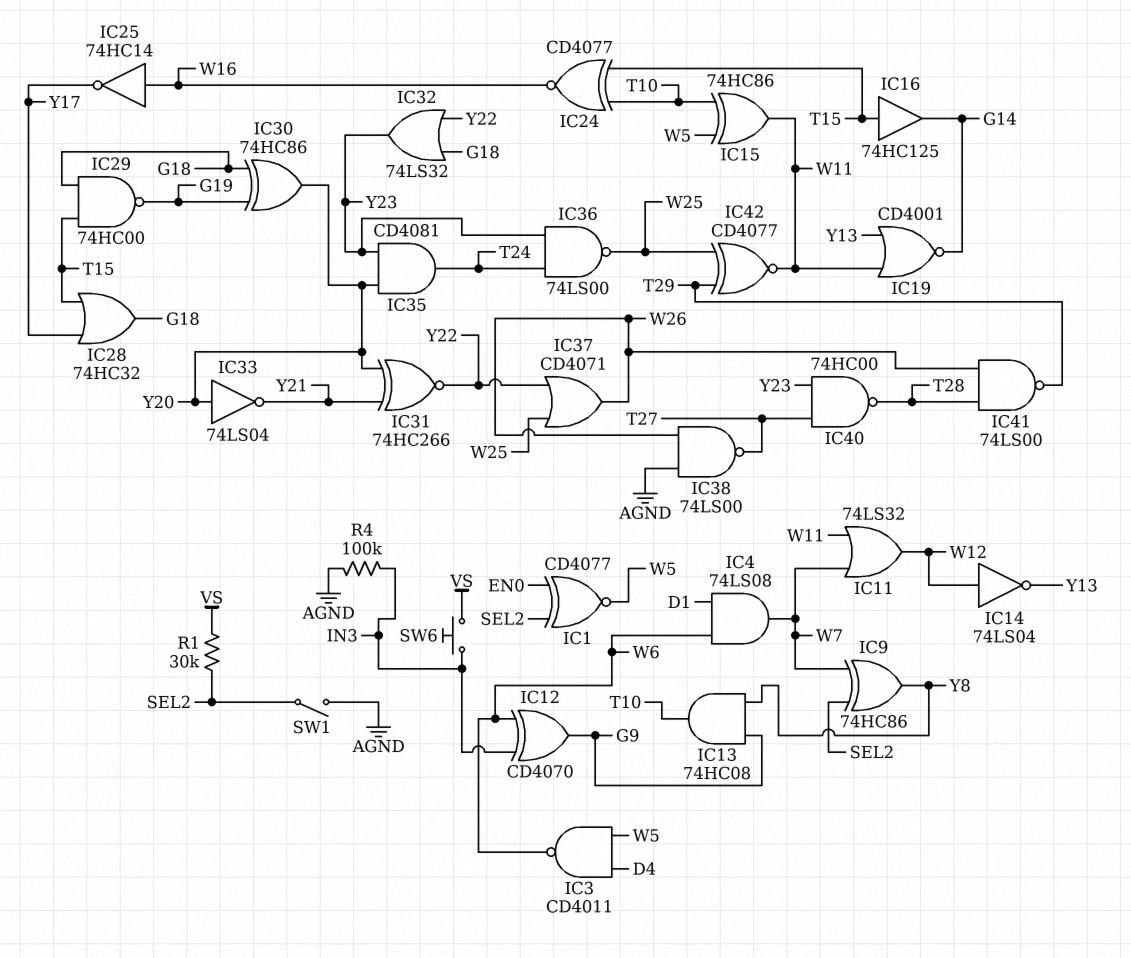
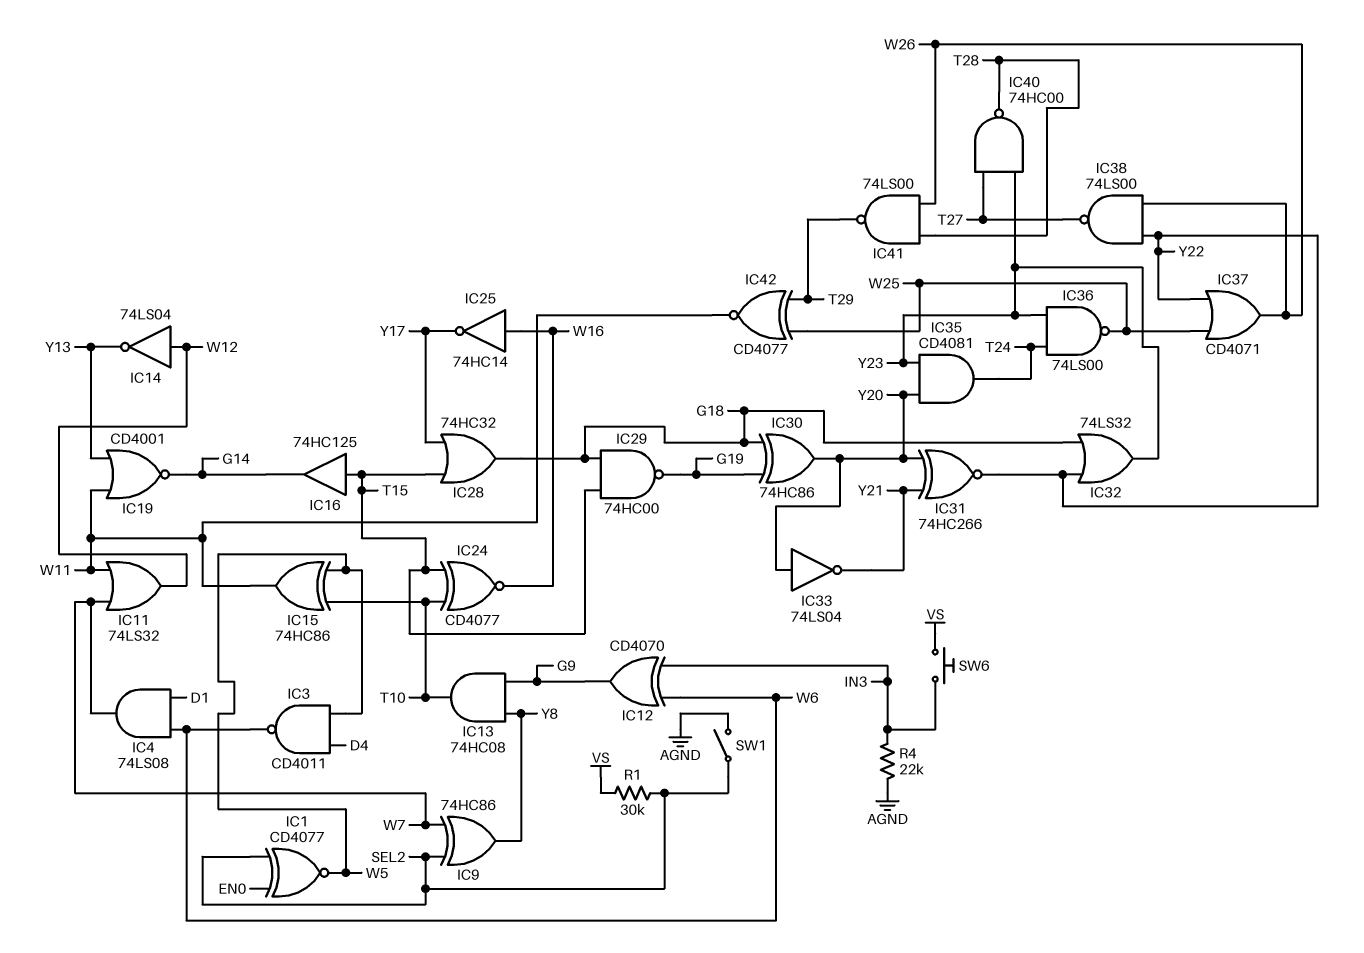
IC38: NAND 74LS00 (in AGND, in W26, out T27) -> NAND 74LS00 (in W26, in Y22, out T27)
R4: 100k (AGND, IN3) -> 22k (AGND, IN3)

